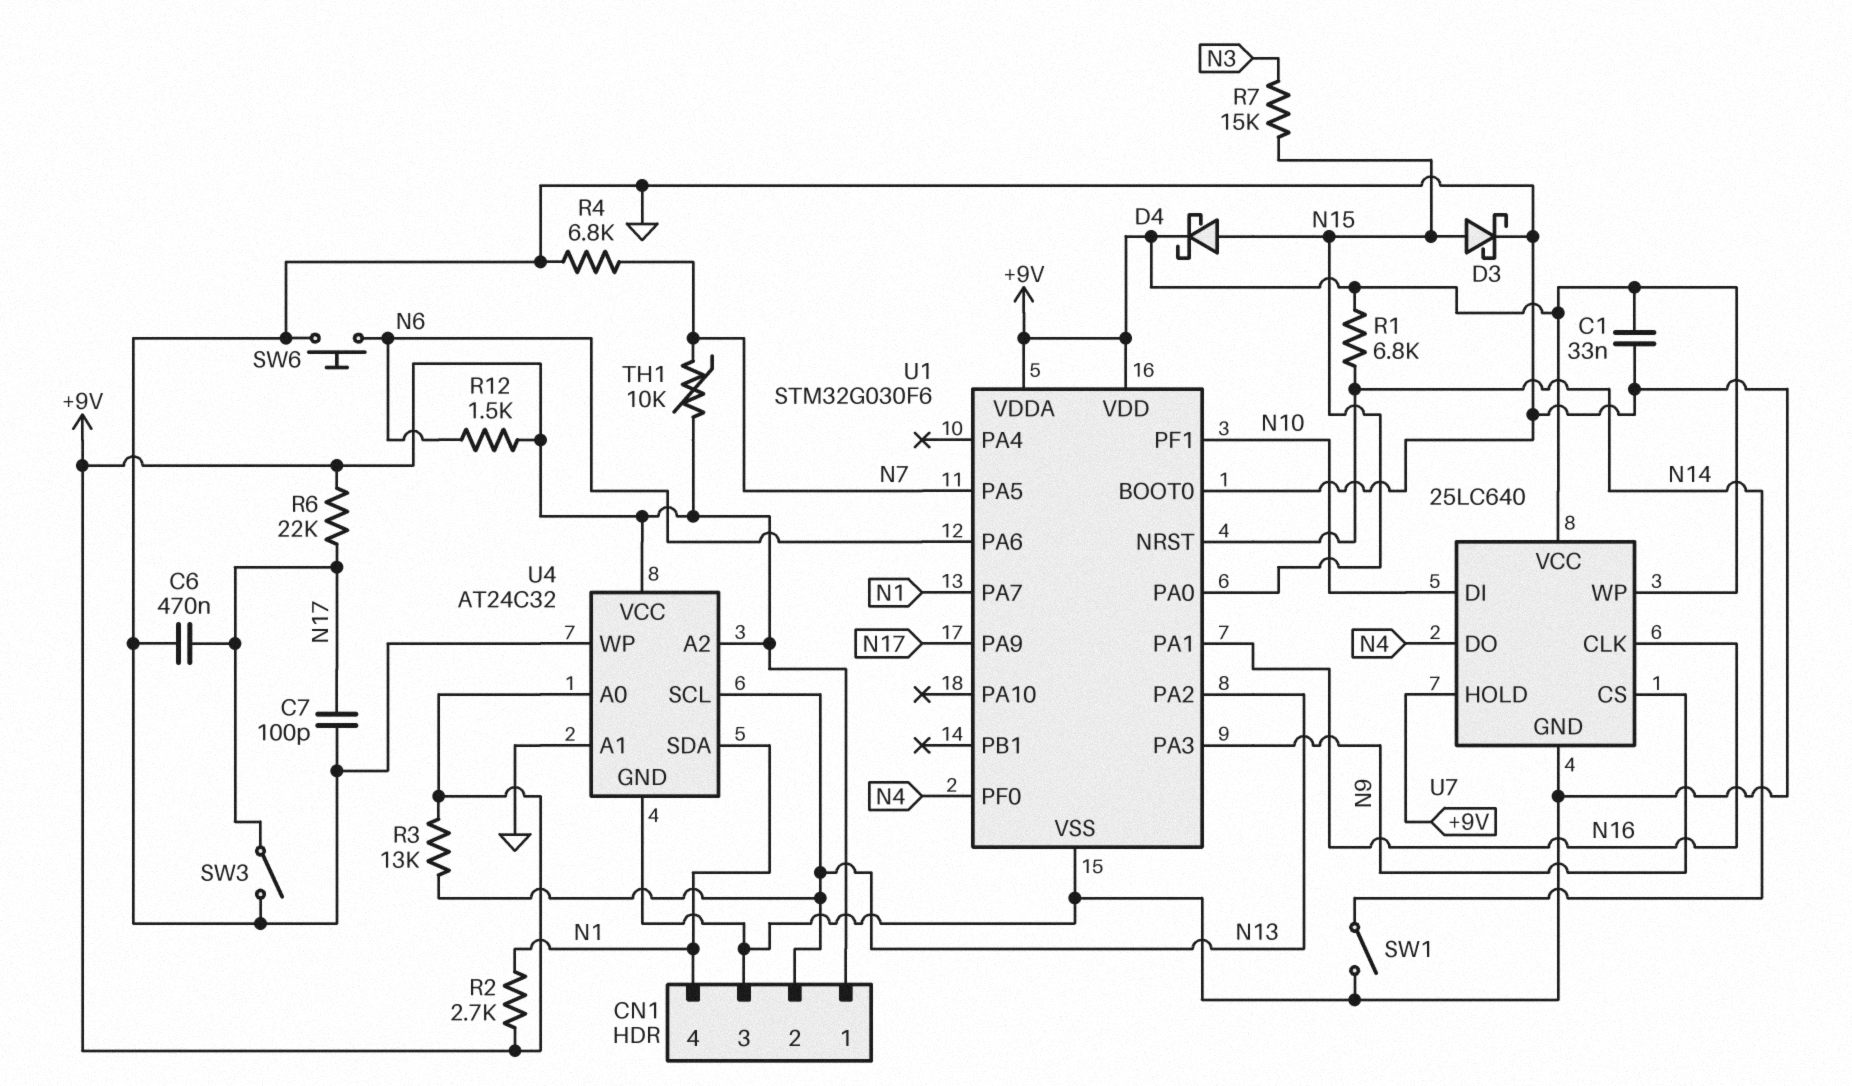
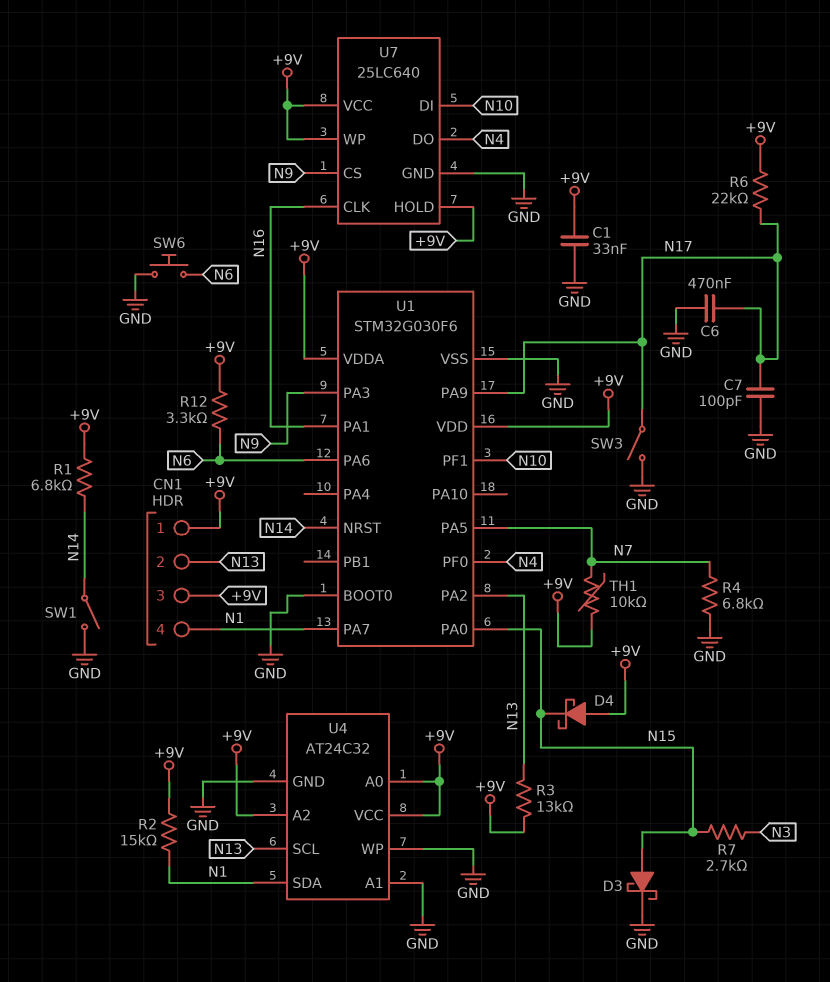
CN1 pin 3: GND -> +9V
D4: schottky (A N15, K +9V) -> schottky (A +9V, K N15)
R2: 2.7k (+9V, N1) -> 15k (+9V, N1)
R7: 15k (N3, N15) -> 2.7k (N3, N15)
R12: 1.5k (+9V, N6) -> 3.3k (+9V, N6)

